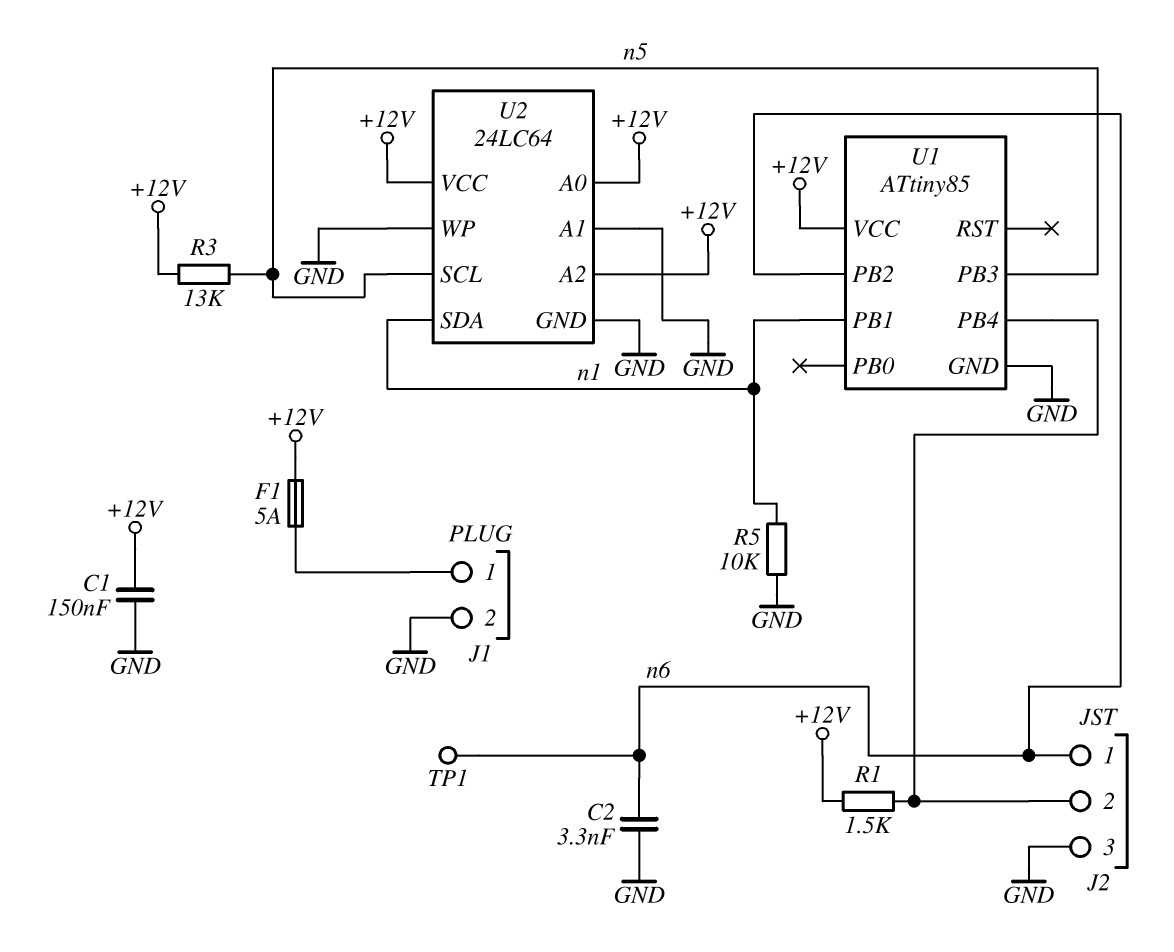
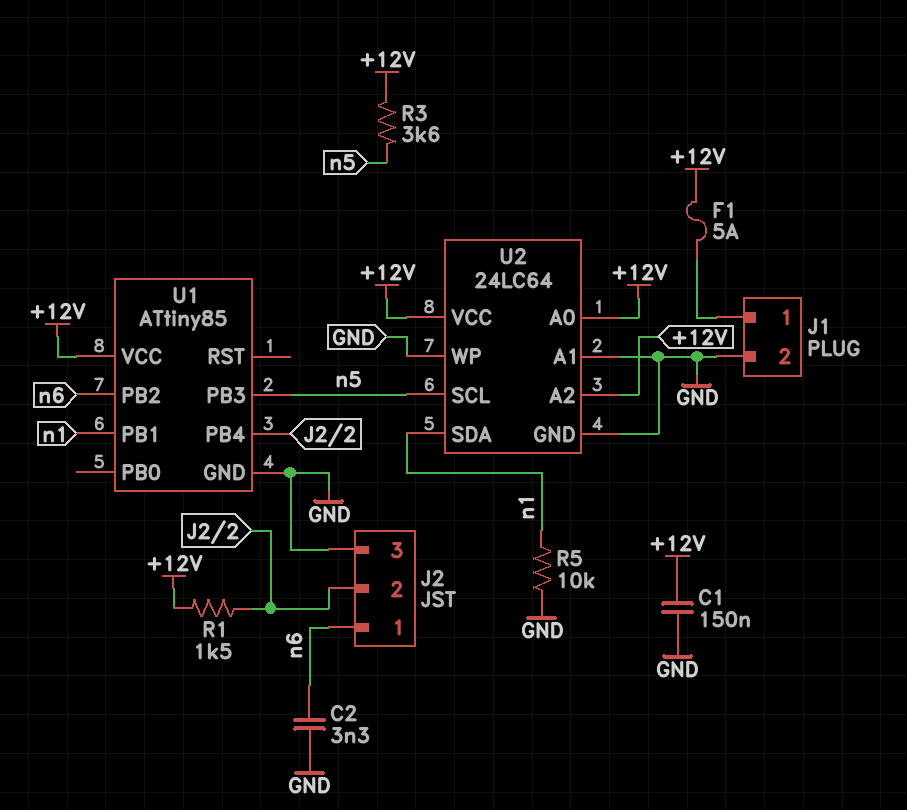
R3: 13k (+12V, n5) -> 3.6k (+12V, n5)
TP1: test point (n6) -> none

